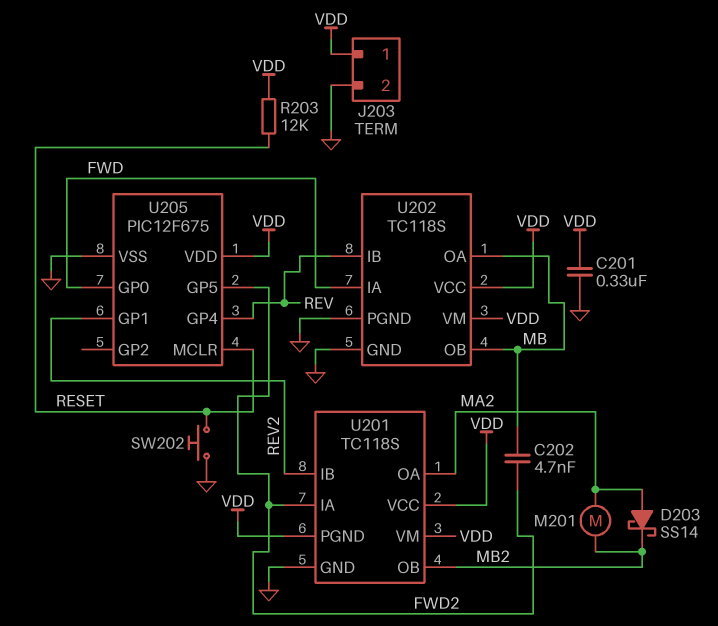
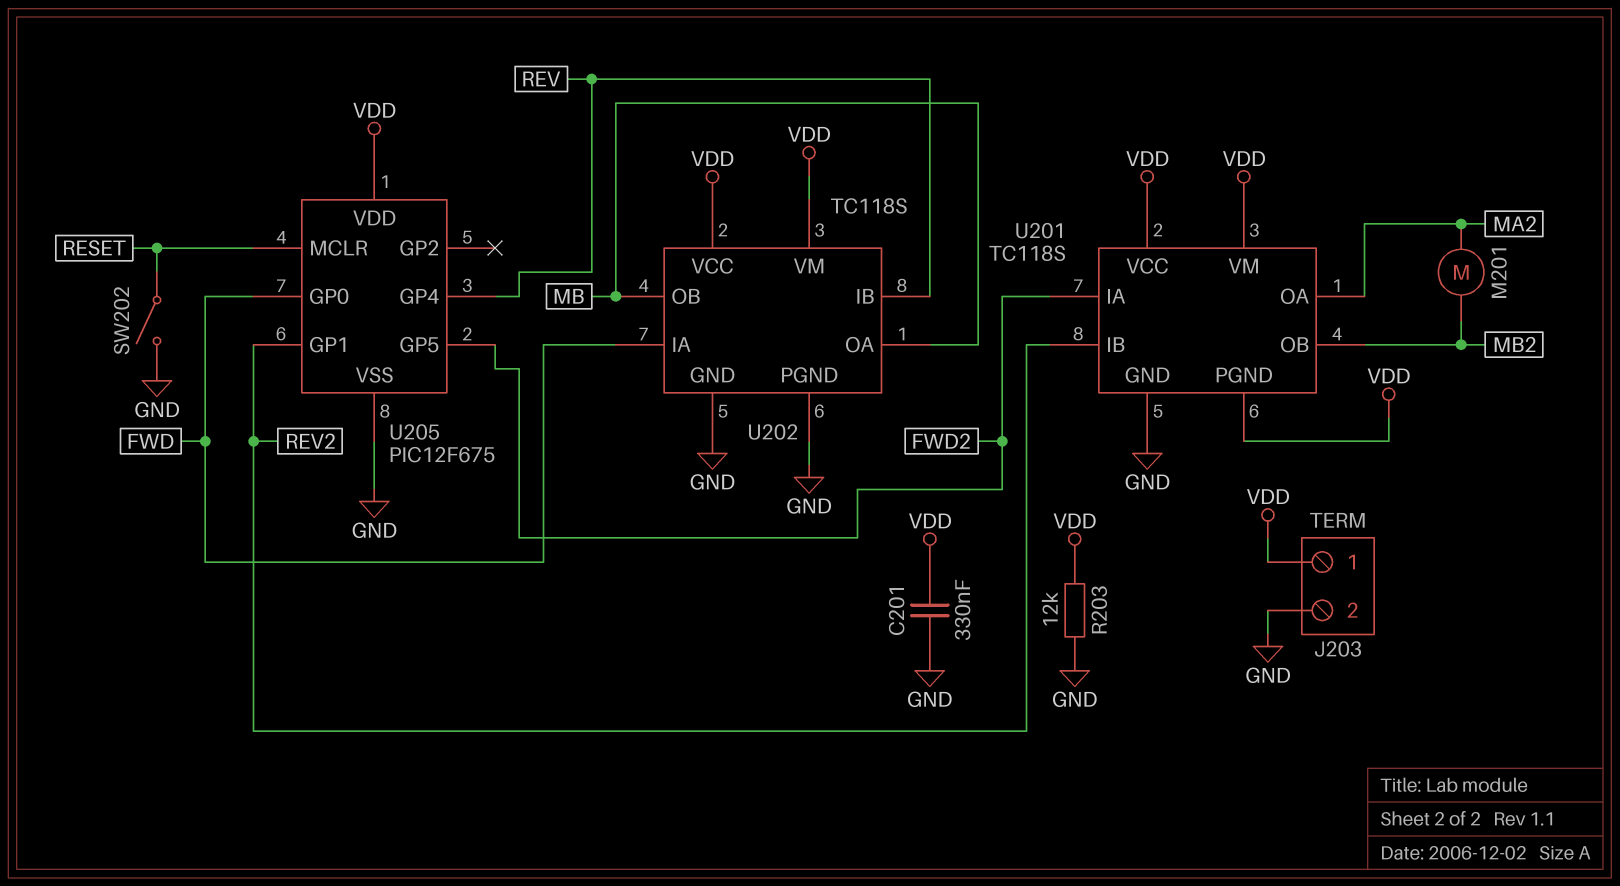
C202: 4.7nF (FWD2, MB) -> none
D203: schottky SS14 (A MA2, K MB2) -> none
R203: 12k (RESET, VDD) -> 12k (GND, VDD)
SW202: button (GND, RESET) -> switch (GND, RESET)

